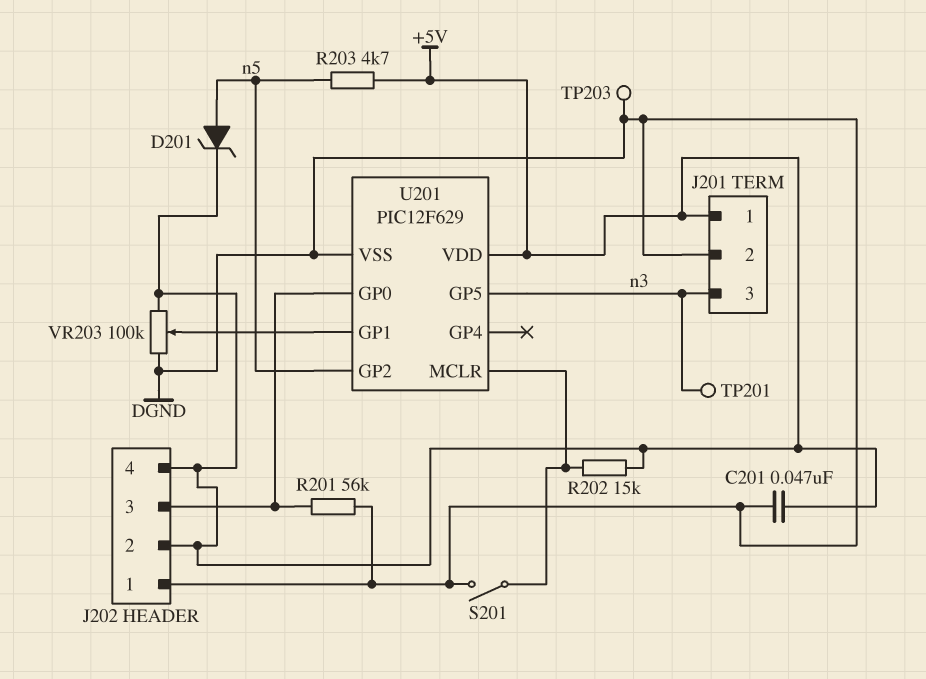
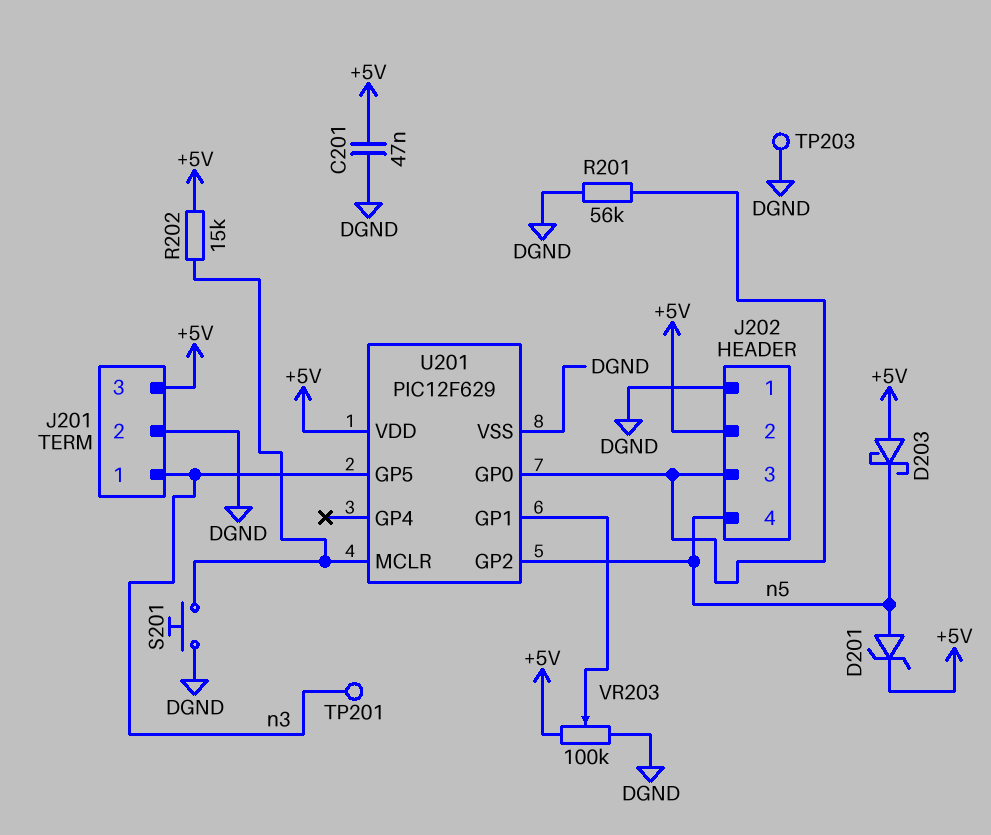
D203: none -> schottky (A +5V, K n5)
J201 pin 1: +5V -> n3
J201 pin 3: n3 -> +5V
J202 pin 4: +5V -> n5
R203: 4.7k (+5V, n5) -> none
S201: switch (DGND, U201/MCLR) -> button (DGND, U201/MCLR)

